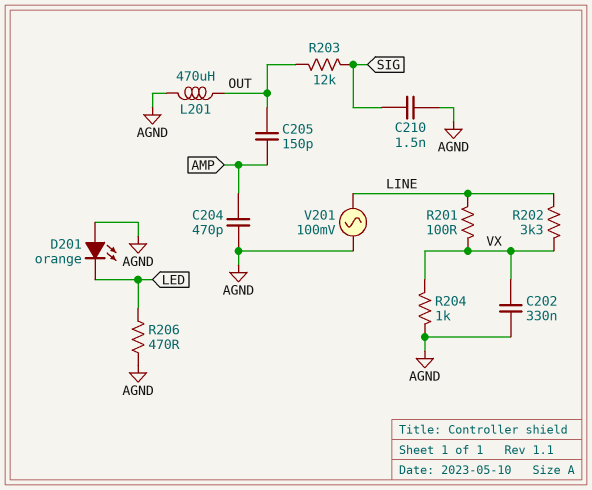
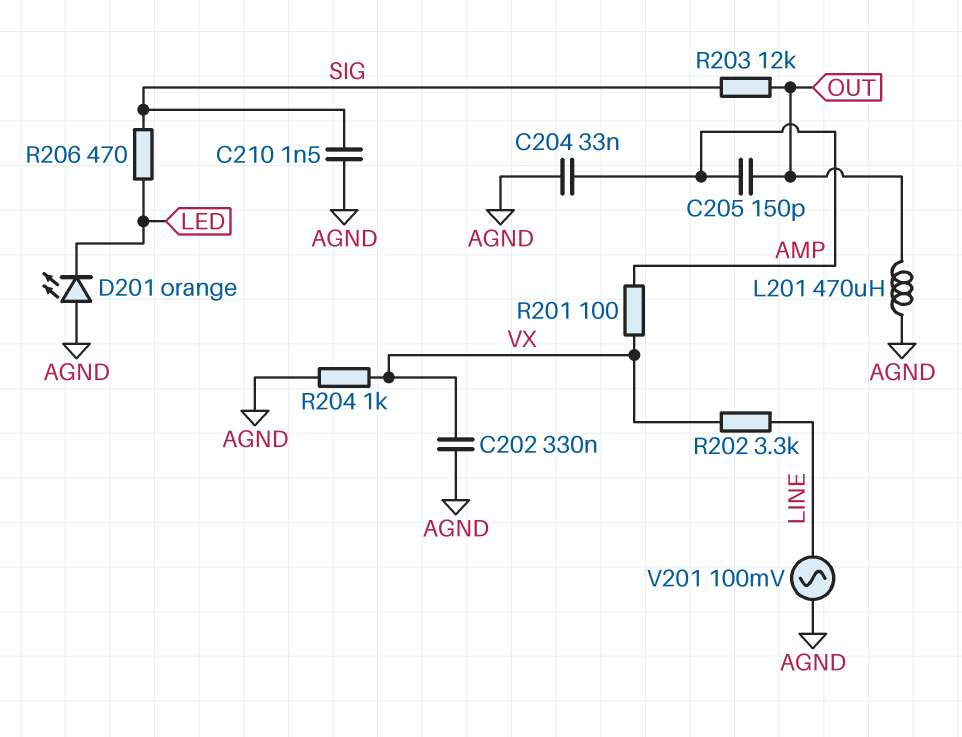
C204: 470pF (AGND, AMP) -> 33nF (AGND, AMP)
R201: 100 (LINE, VX) -> 100 (AMP, VX)
R206: 470 (AGND, LED) -> 470 (LED, SIG)

